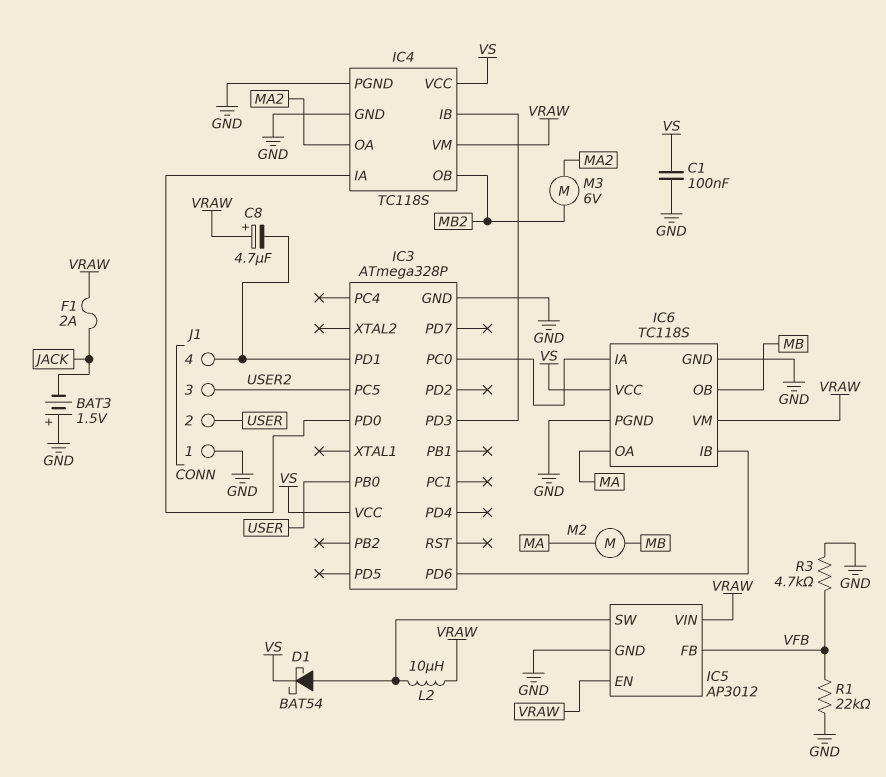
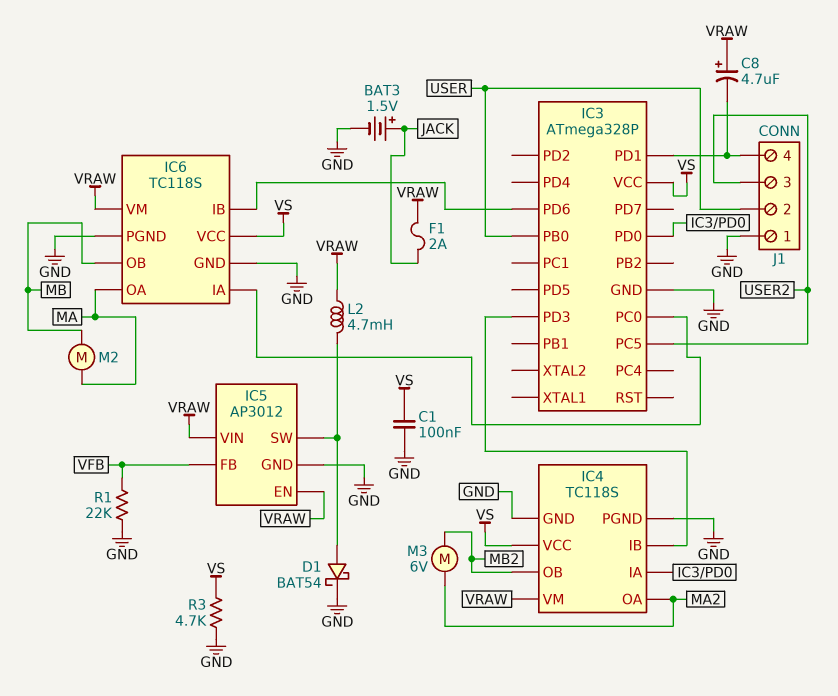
BAT3: 1.5V (plus GND, minus JACK) -> 1.5V (plus JACK, minus GND)
D1: schottky BAT54 (A IC5/SW, K VS) -> schottky BAT54 (A IC5/SW, K GND)
L2: 10uH (IC5/SW, VRAW) -> 4.7mH (IC5/SW, VRAW)
R3: 4.7k (GND, VFB) -> 4.7k (GND, VS)

